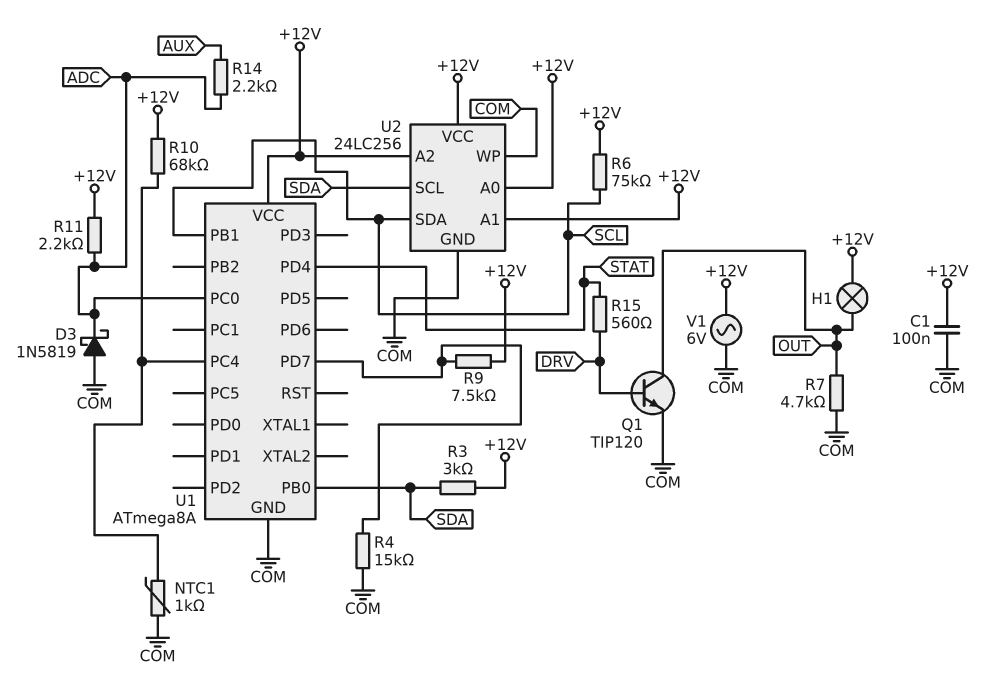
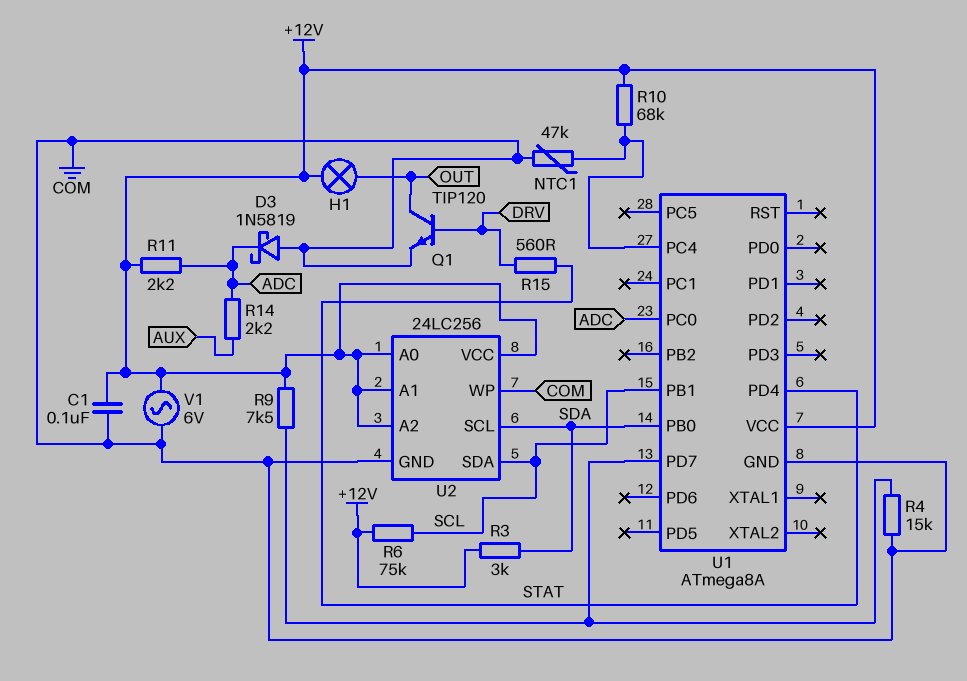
NTC1: 1k (COM, U1/PC4) -> 47k (COM, U1/PC4)
R7: 4.7k (COM, OUT) -> none

